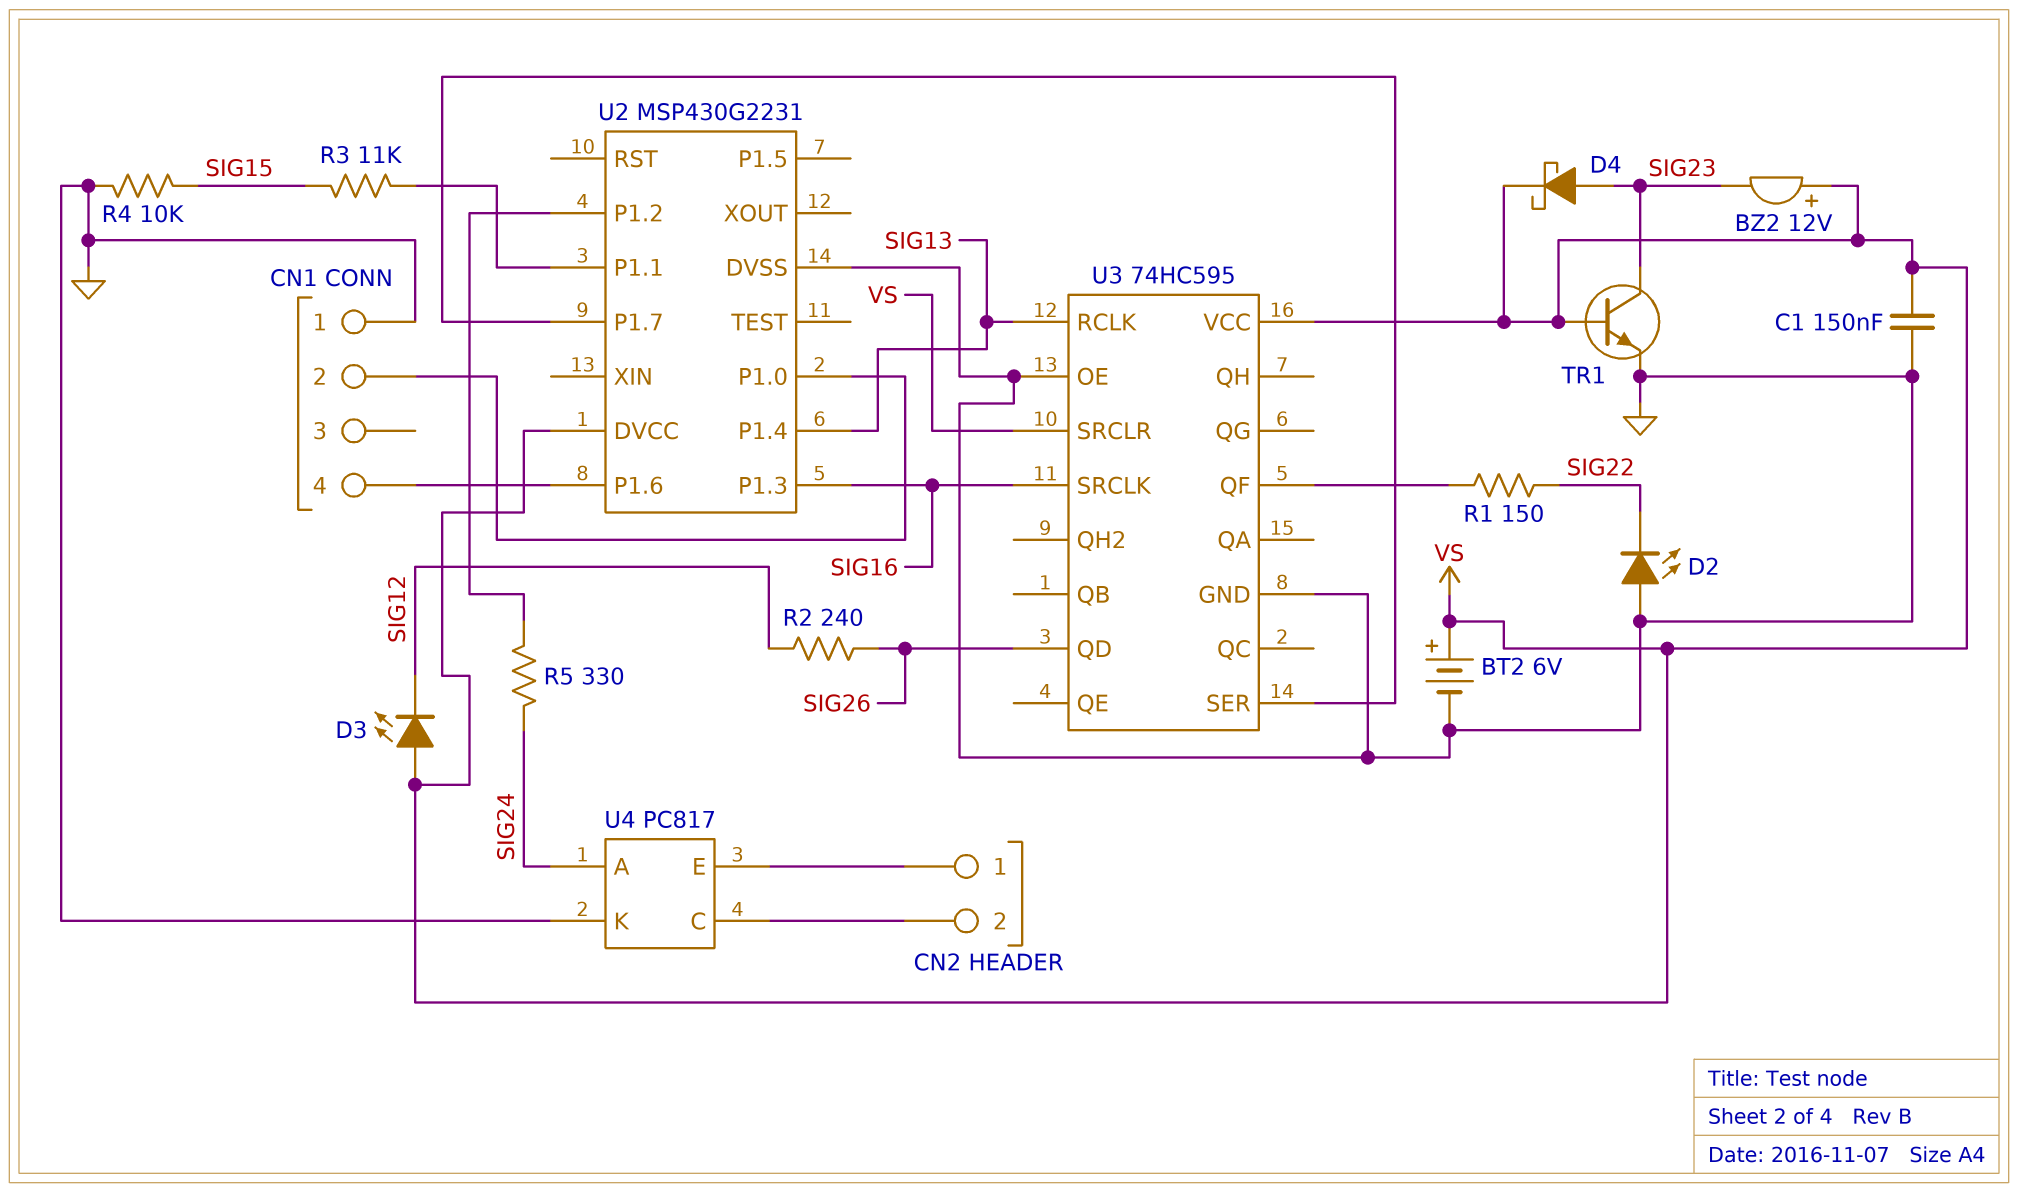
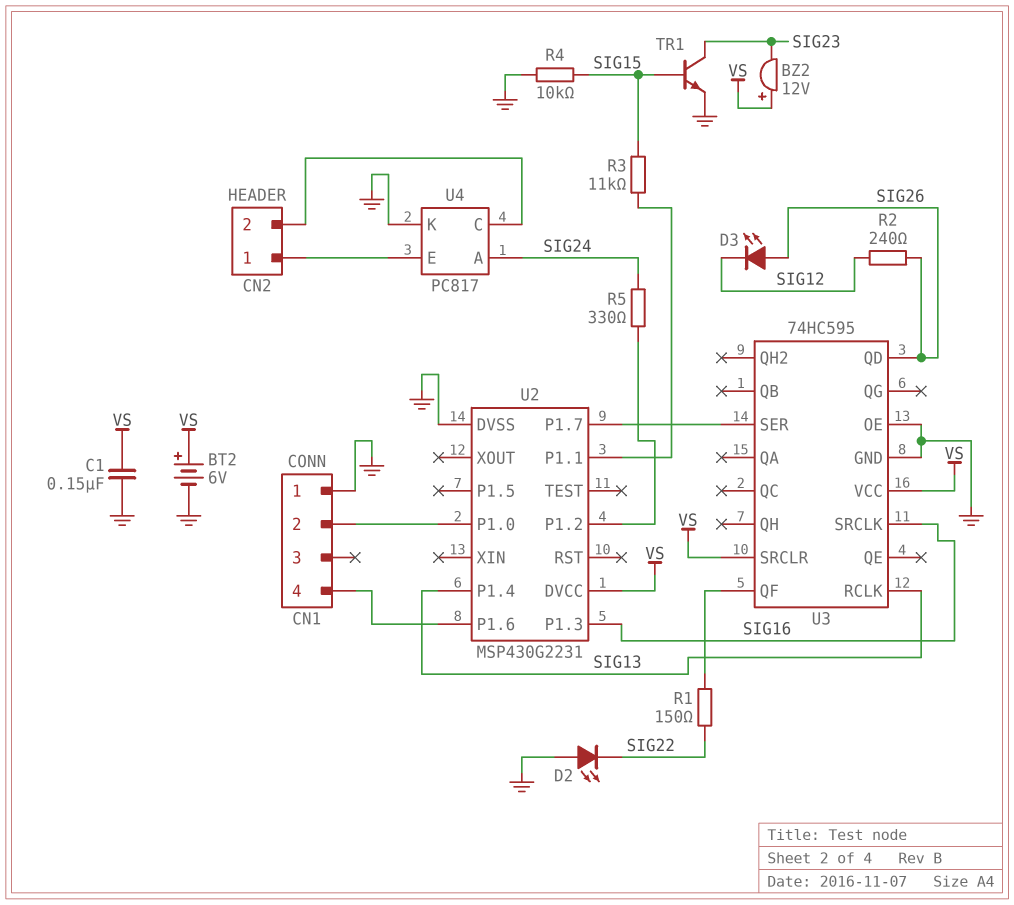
D3: LED (A VS, K SIG12) -> LED (A SIG26, K SIG12)
D4: schottky (A SIG23, K VS) -> none
TR1: NPN (B VS, C SIG23, E GND) -> NPN (B SIG15, C SIG23, E GND)

